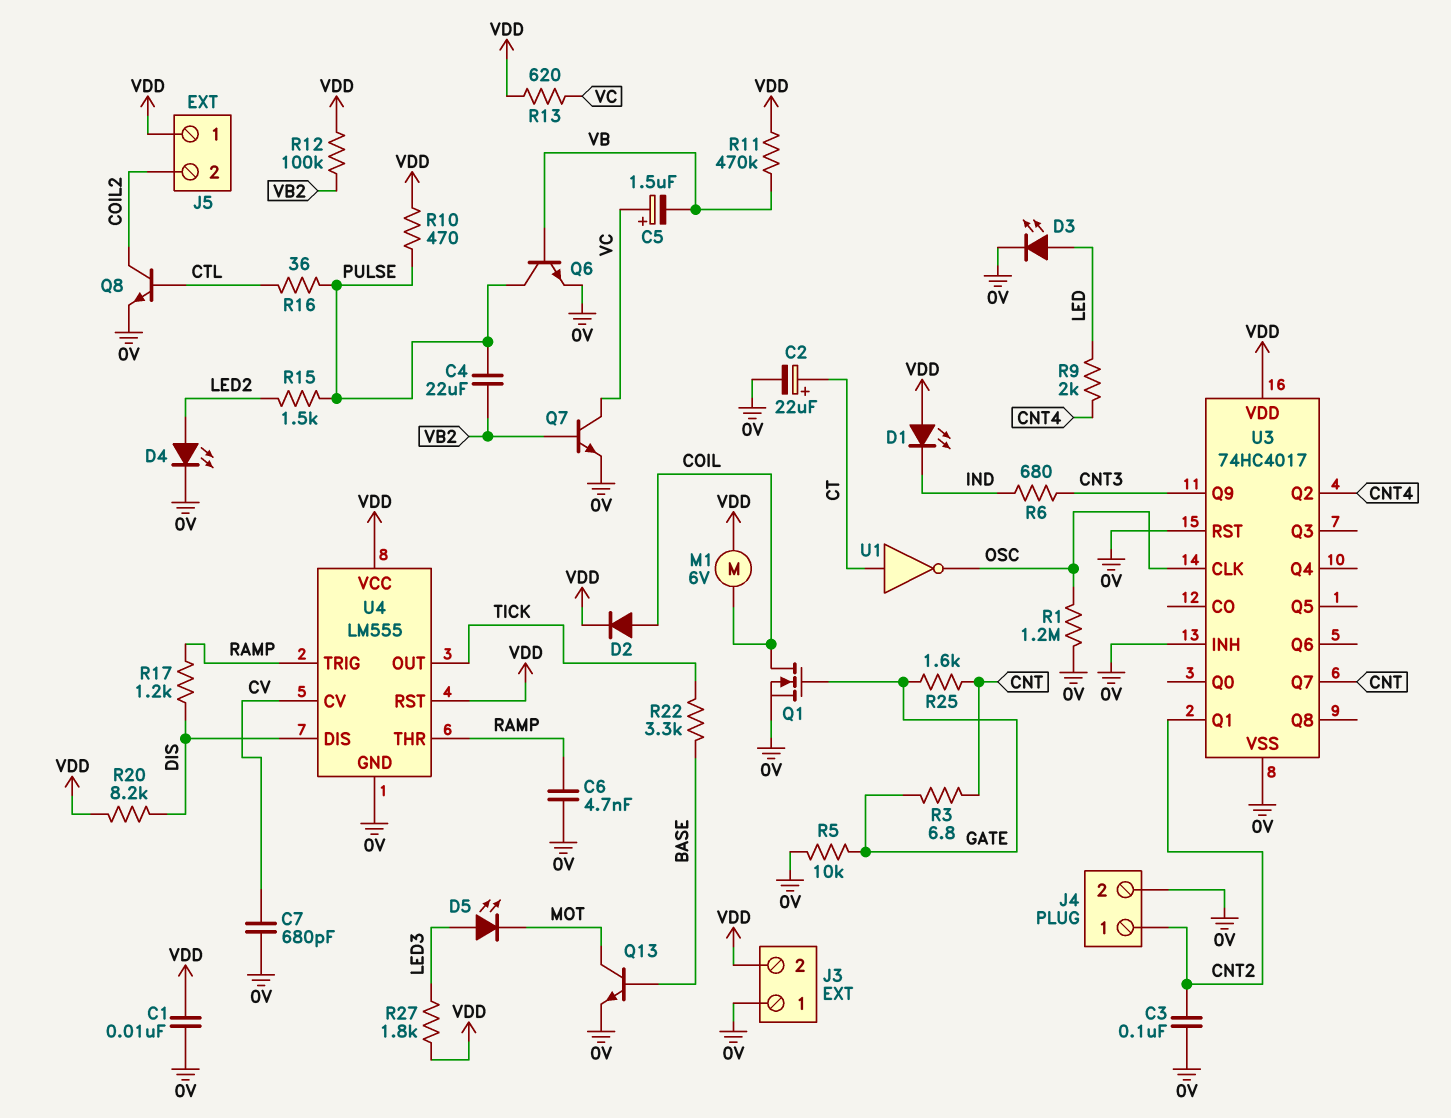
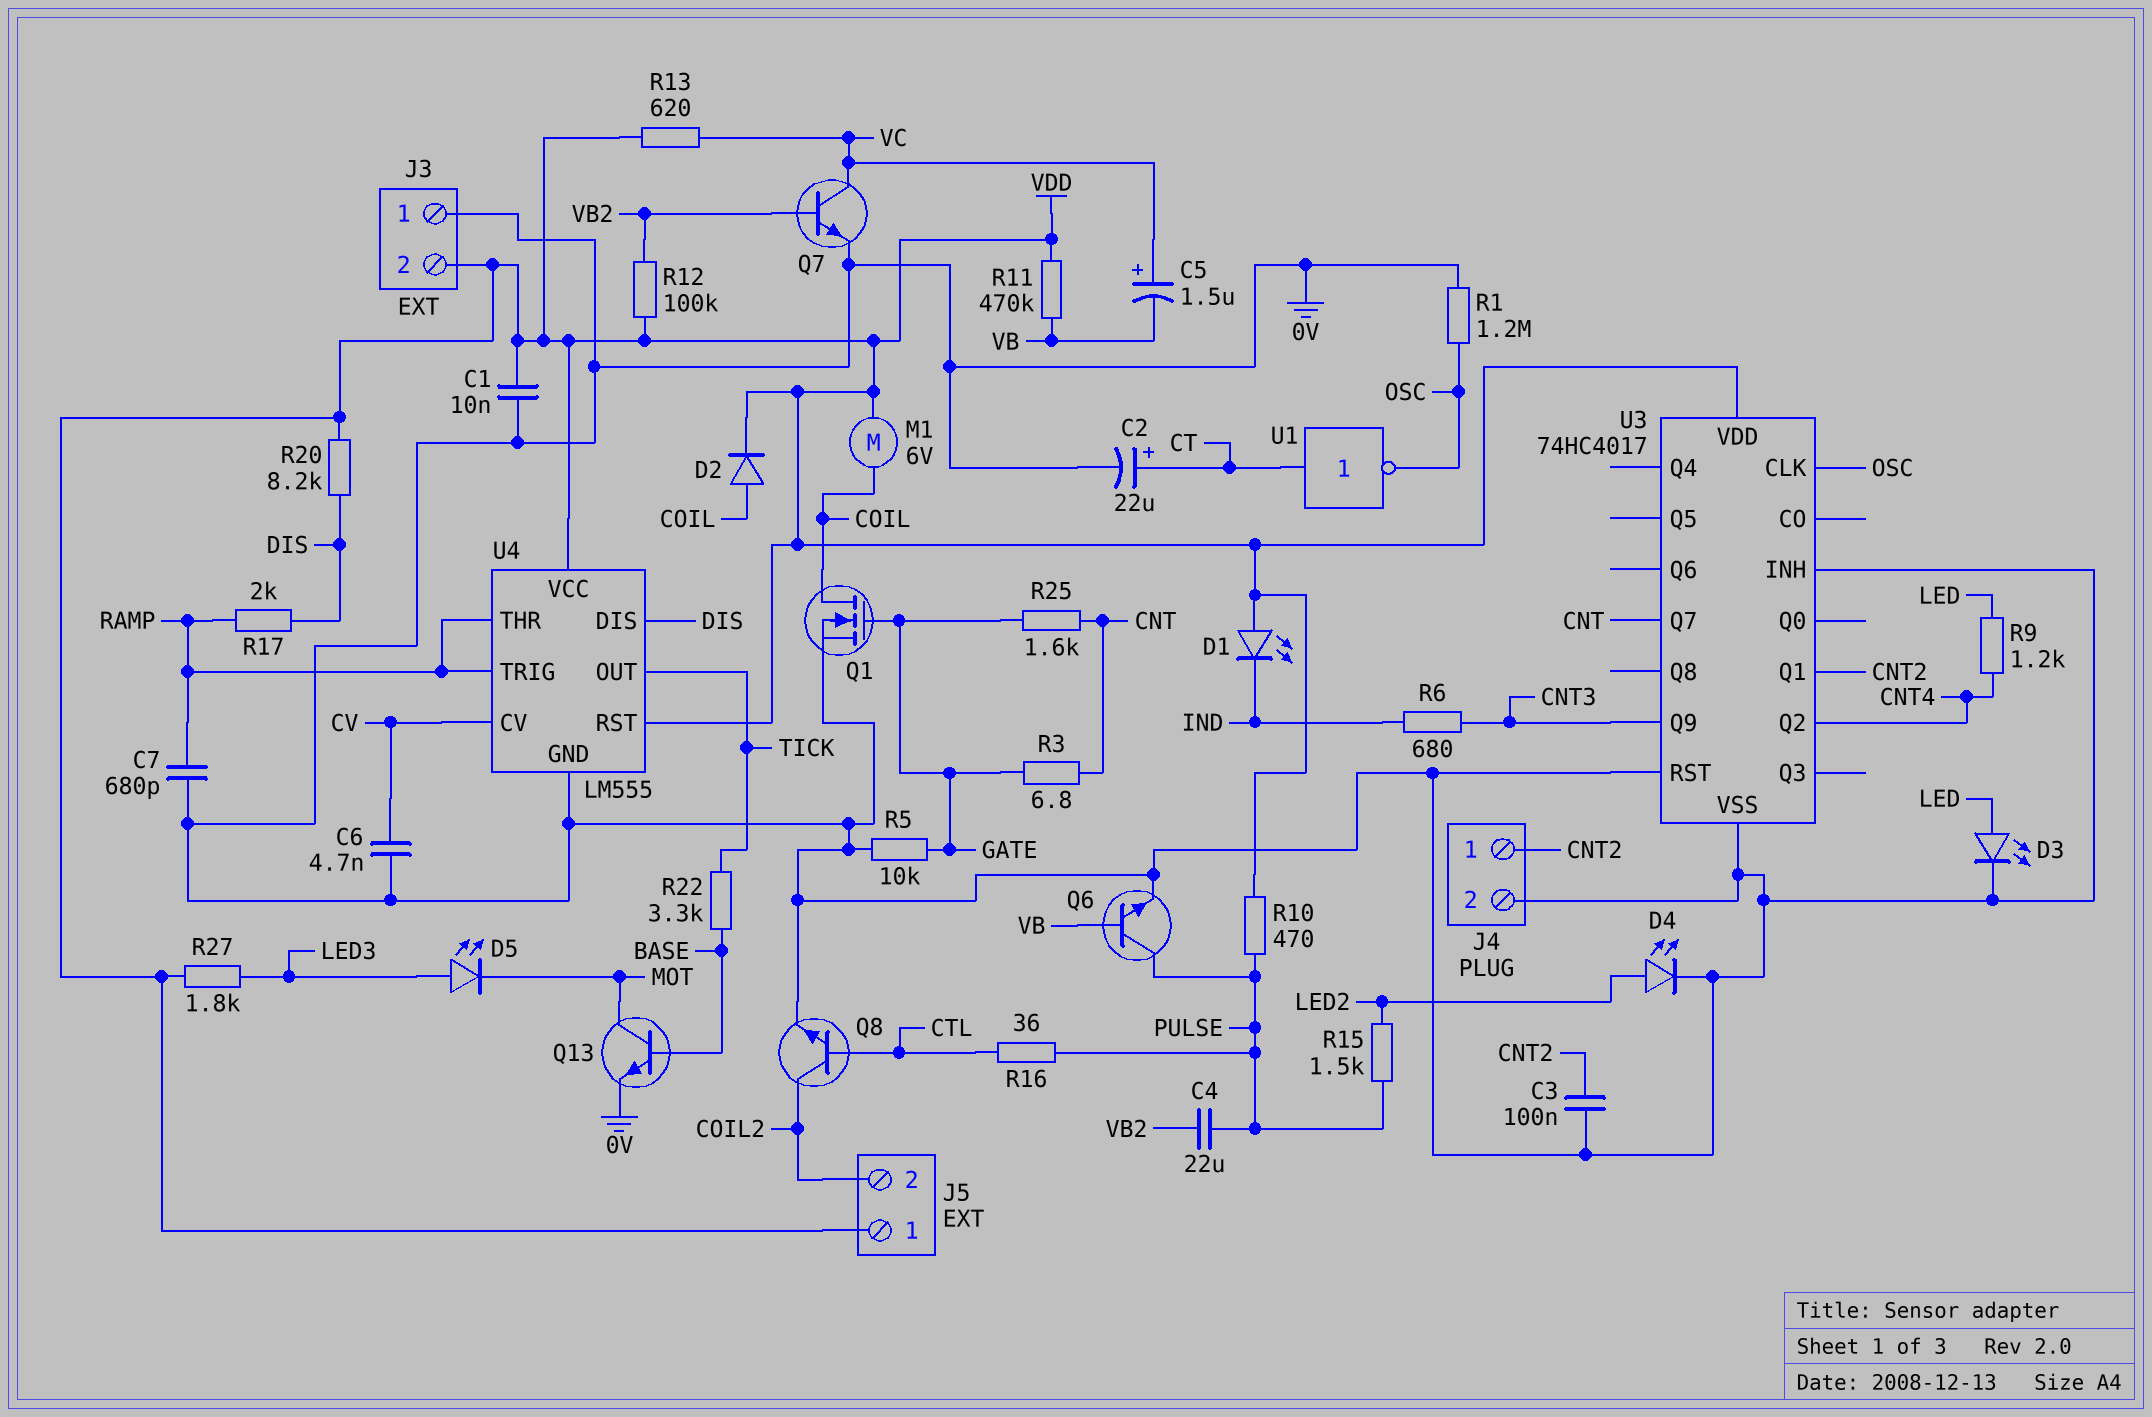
C6: 4.7nF (0V, RAMP) -> 4.7nF (0V, CV)
C7: 680pF (0V, CV) -> 680pF (0V, RAMP)
R9: 2k (CNT4, LED) -> 1.2k (CNT4, LED)
R17: 1.2k (DIS, RAMP) -> 2k (DIS, RAMP)

